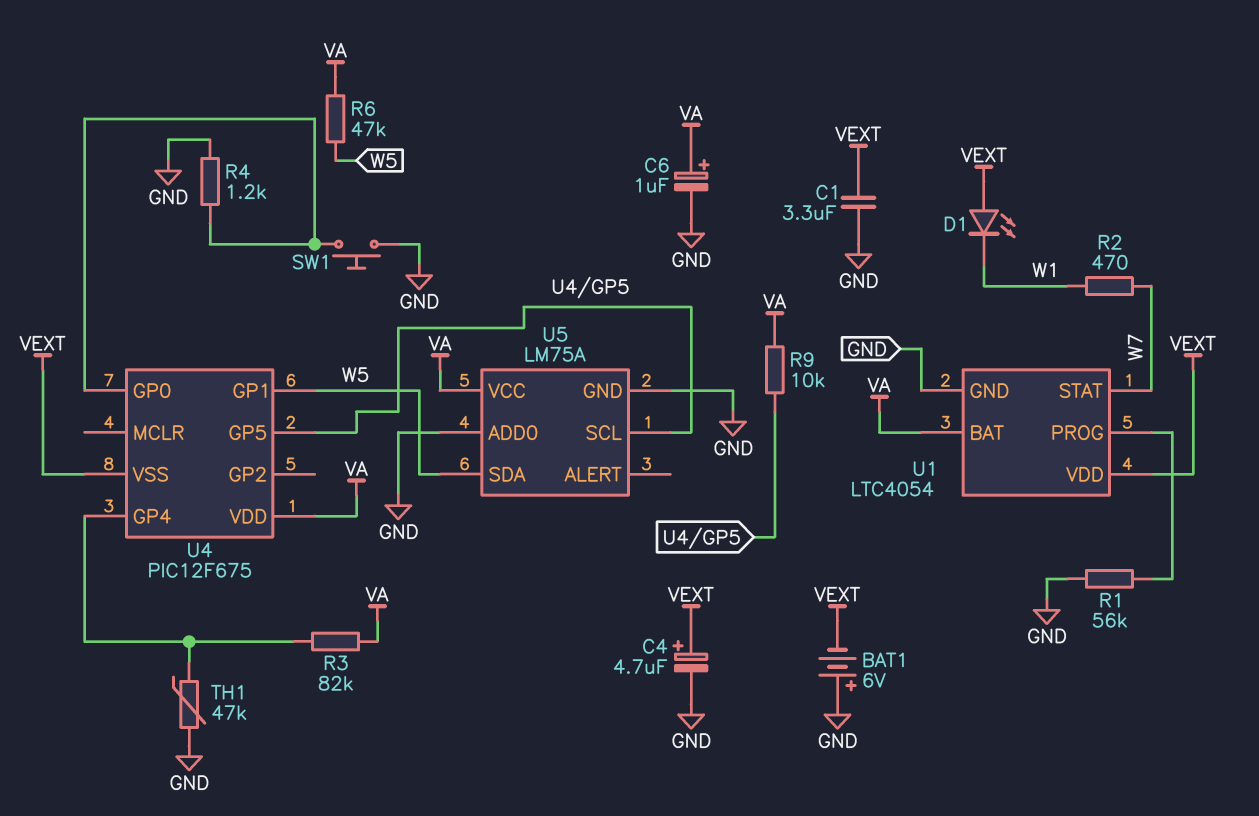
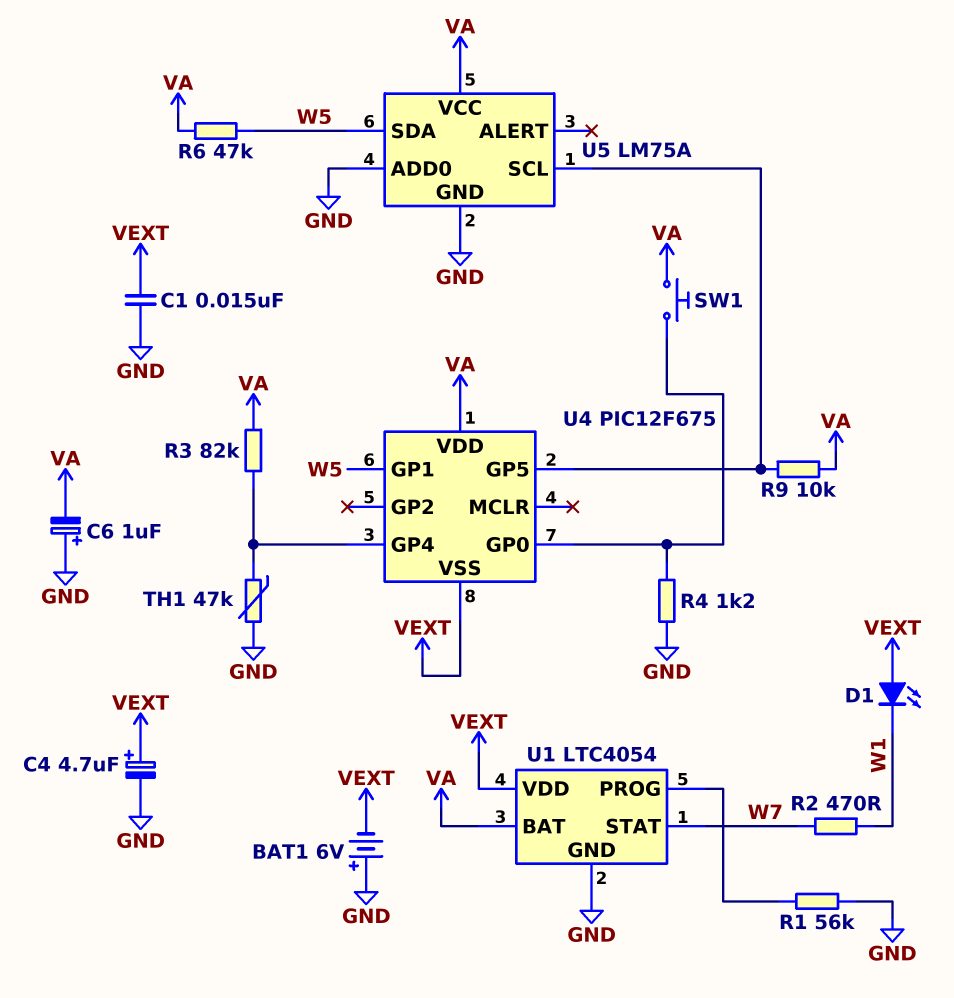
C1: 3.3uF (GND, VEXT) -> 15nF (GND, VEXT)
C6: 1uF (plus VA, minus GND) -> 1uF (plus GND, minus VA)
SW1: button (GND, U4/GP0) -> button (U4/GP0, VA)

